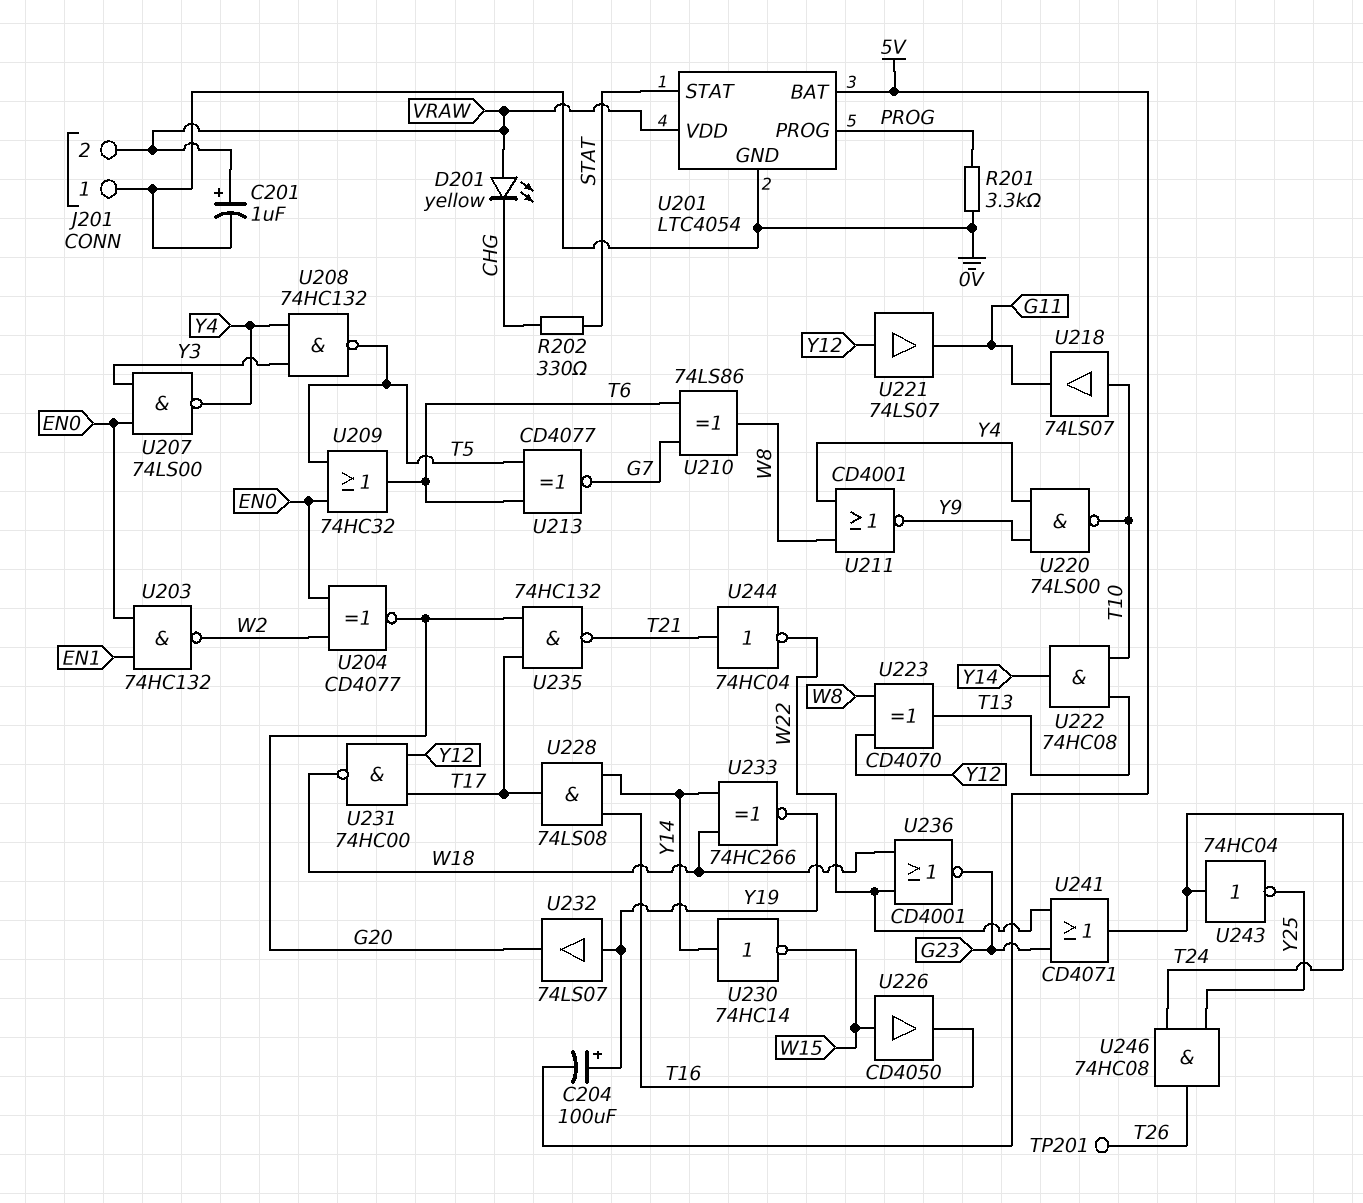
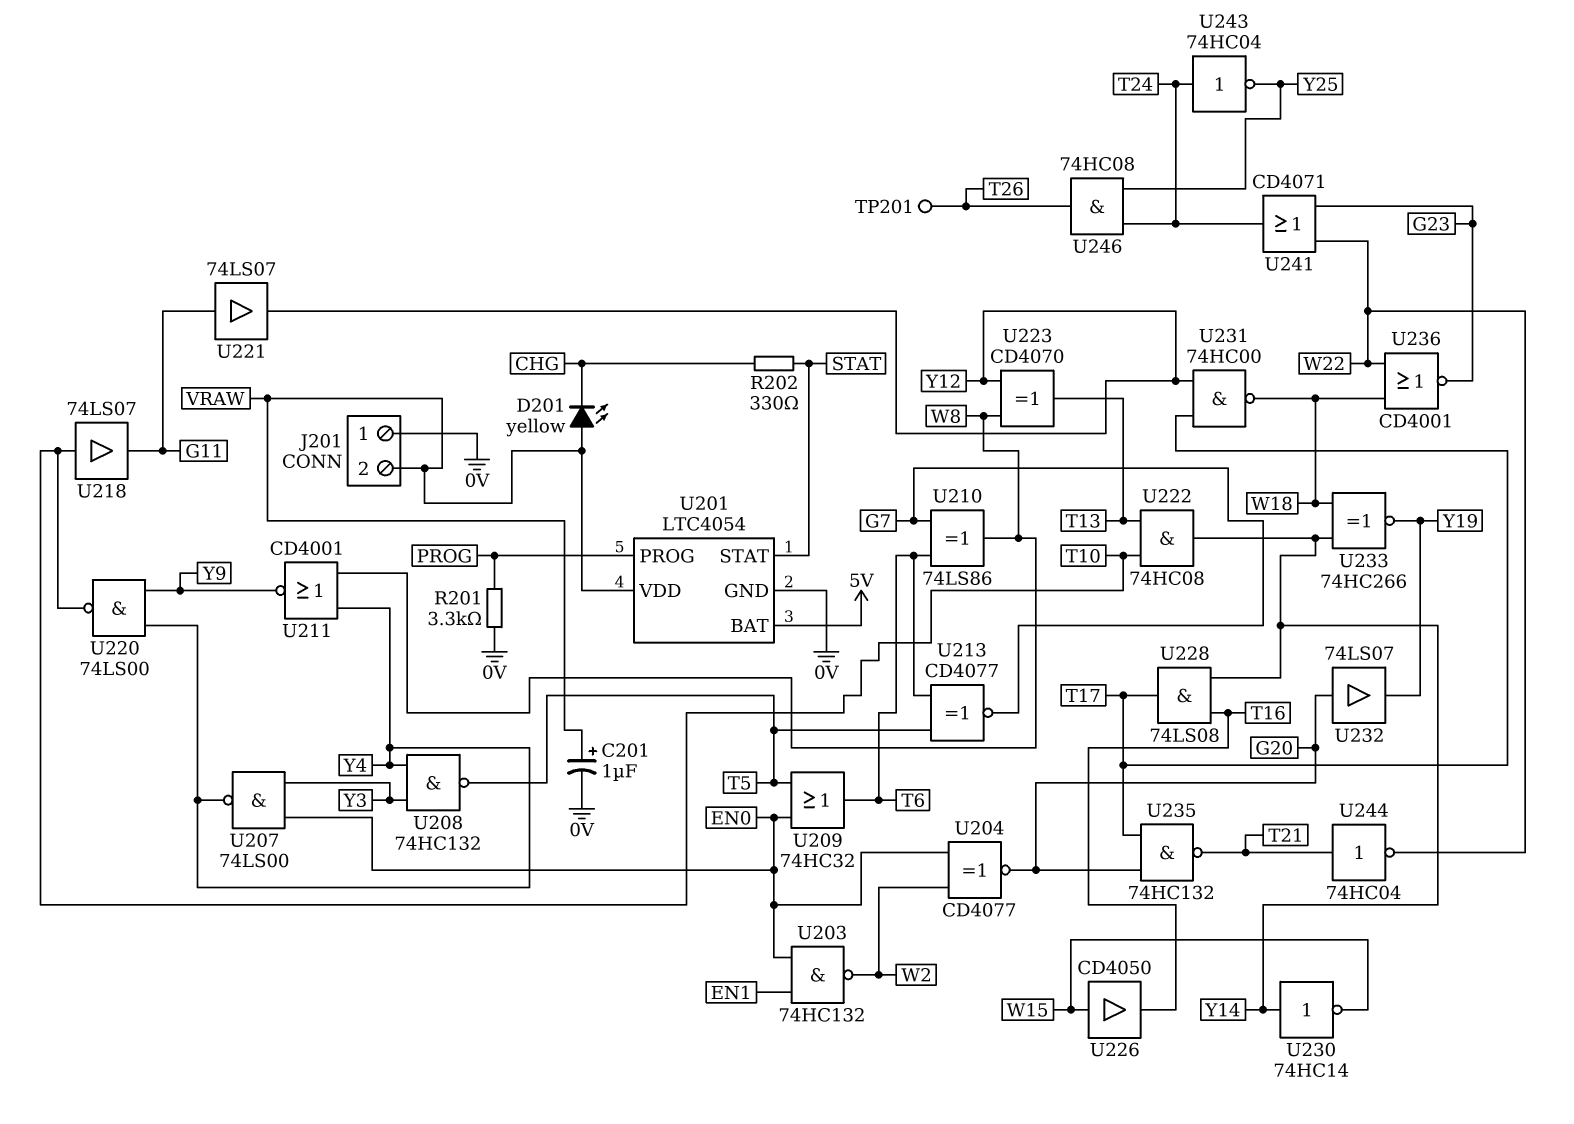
C204: 100uF (plus Y19, minus 5V) -> none
U221: buffer 74LS07 (in Y12, out G11) -> buffer 74LS07 (in G11, out Y12)
U232: buffer 74LS07 (in Y19, out G20) -> buffer 74LS07 (in G20, out Y19)

